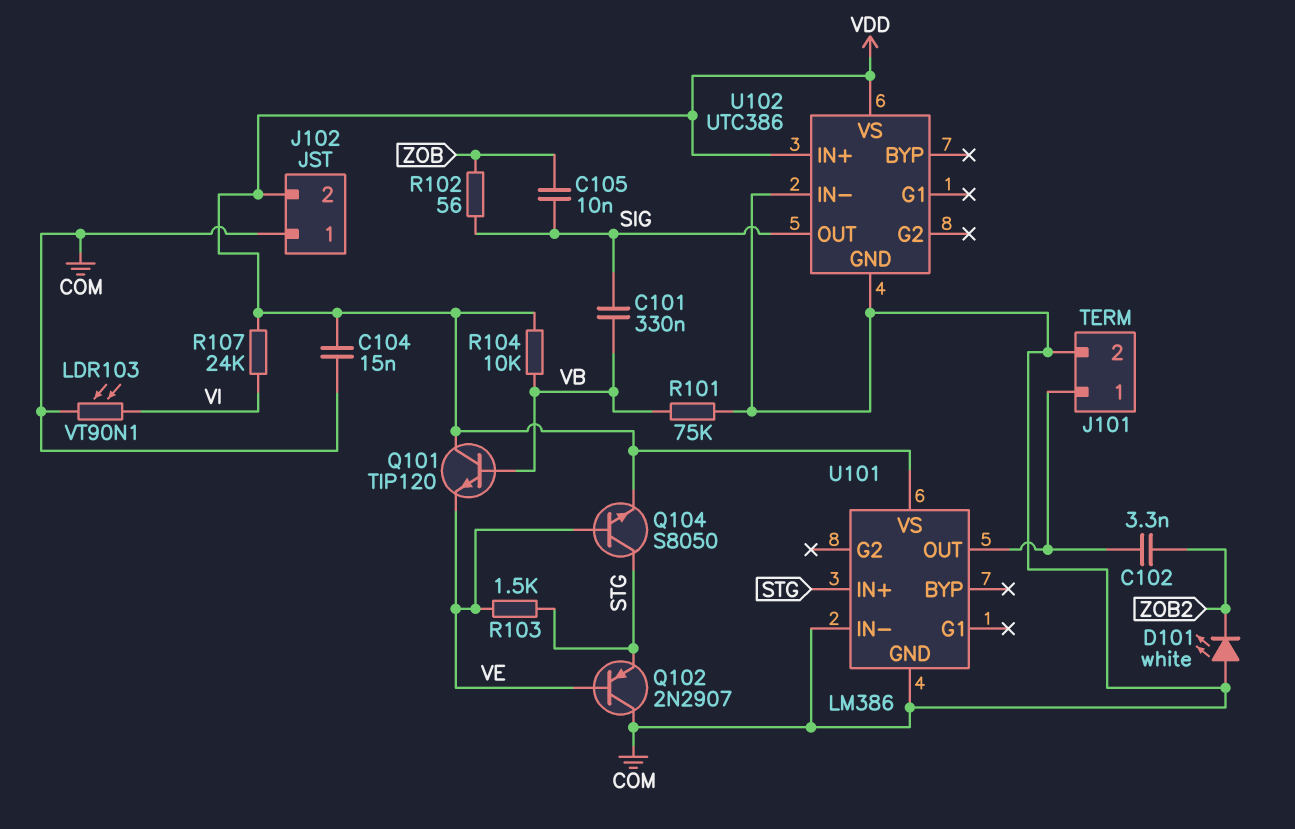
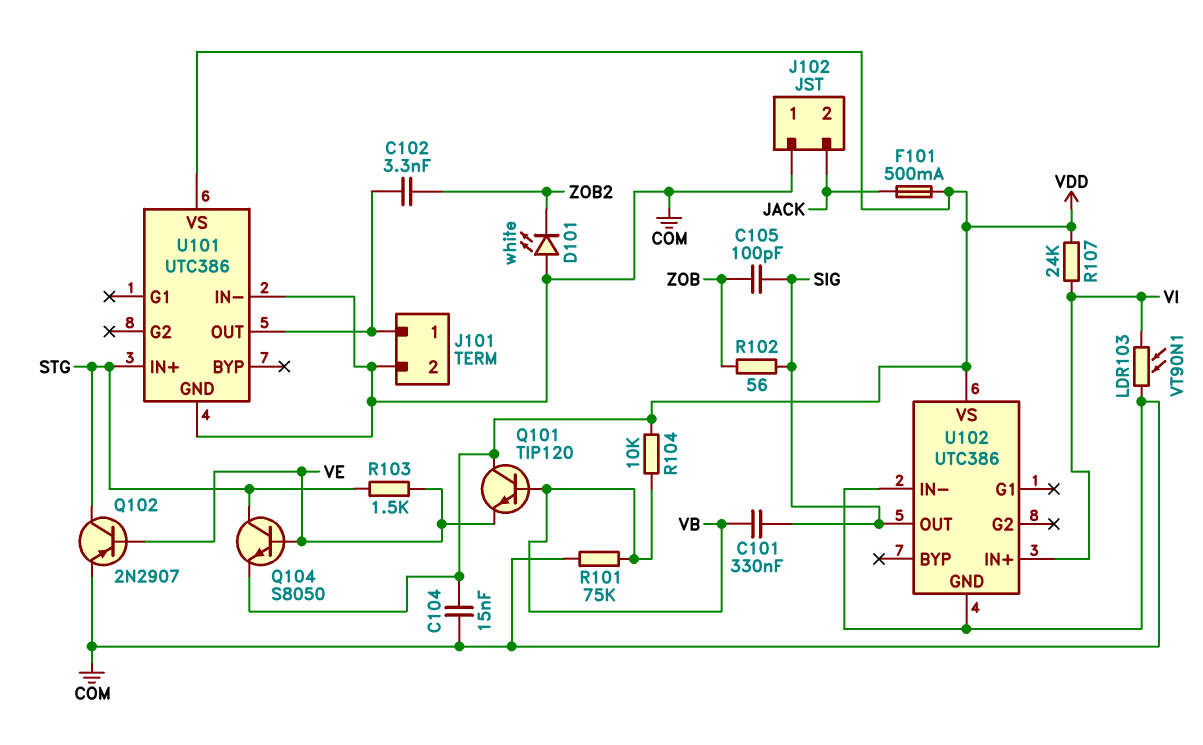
C105: 10nF (SIG, ZOB) -> 100pF (SIG, ZOB)
F101: none -> 500mA (JACK, VDD)
J102 pin 2: VDD -> JACK
Q102: PNP 2N2907 (B VE, C COM, E STG) -> PNP 2N2907 (B VE, C STG, E COM)
U101: LM386 -> UTC386
U102 pin IN+: VDD -> VI

